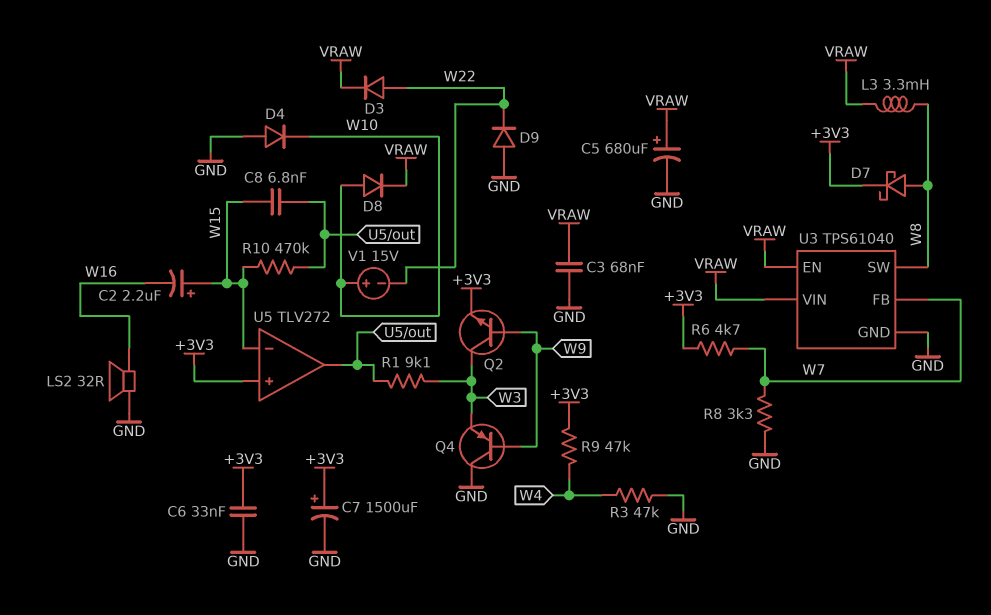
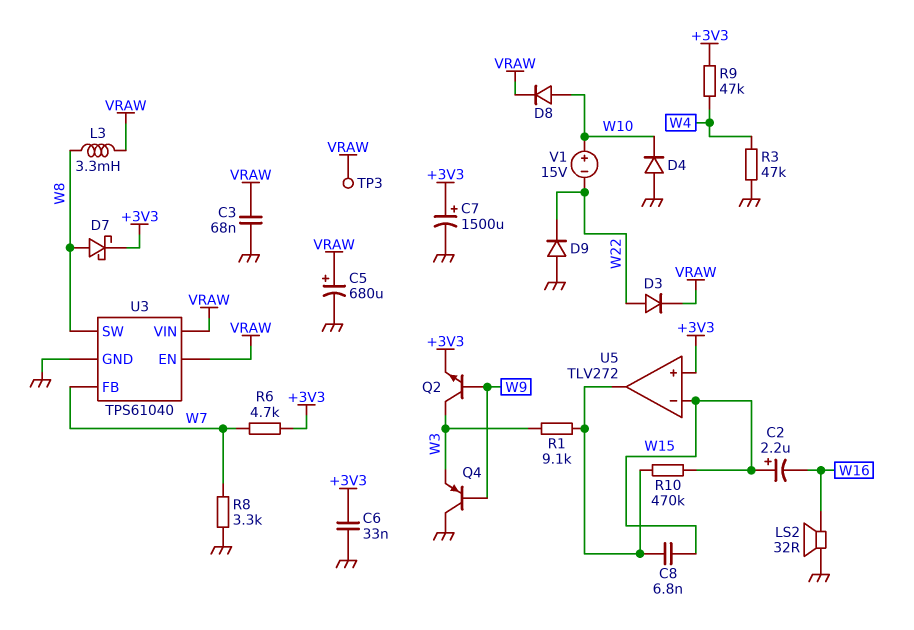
TP3: none -> test point (VRAW)

